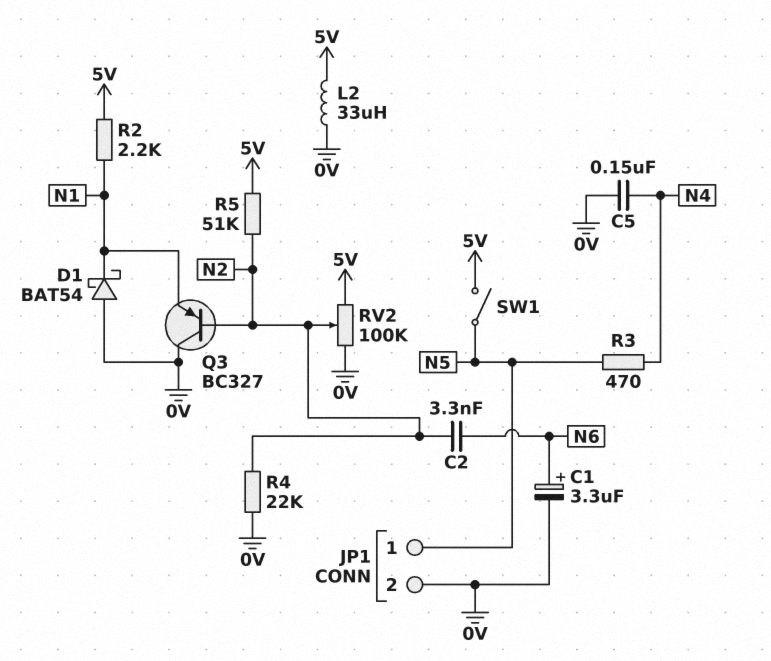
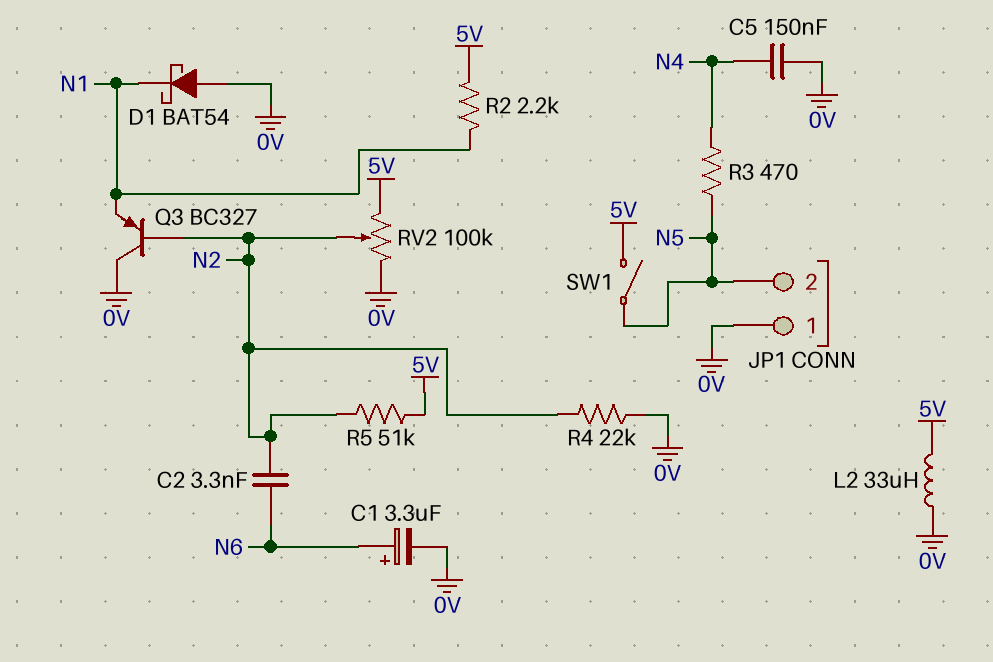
JP1 pin 1: N5 -> 0V
JP1 pin 2: 0V -> N5

